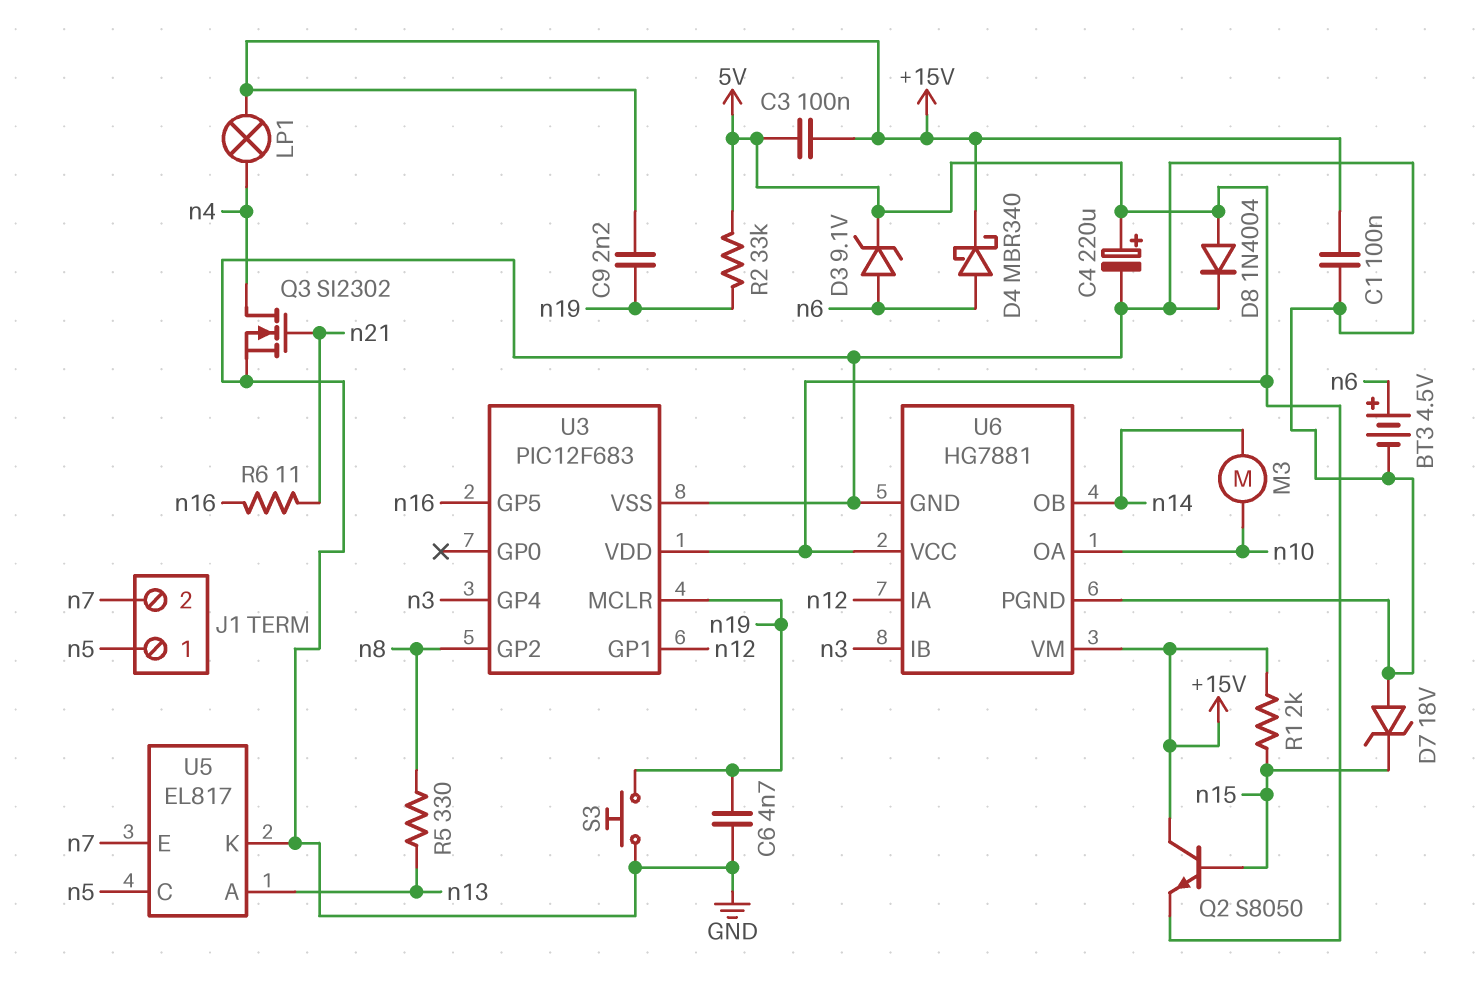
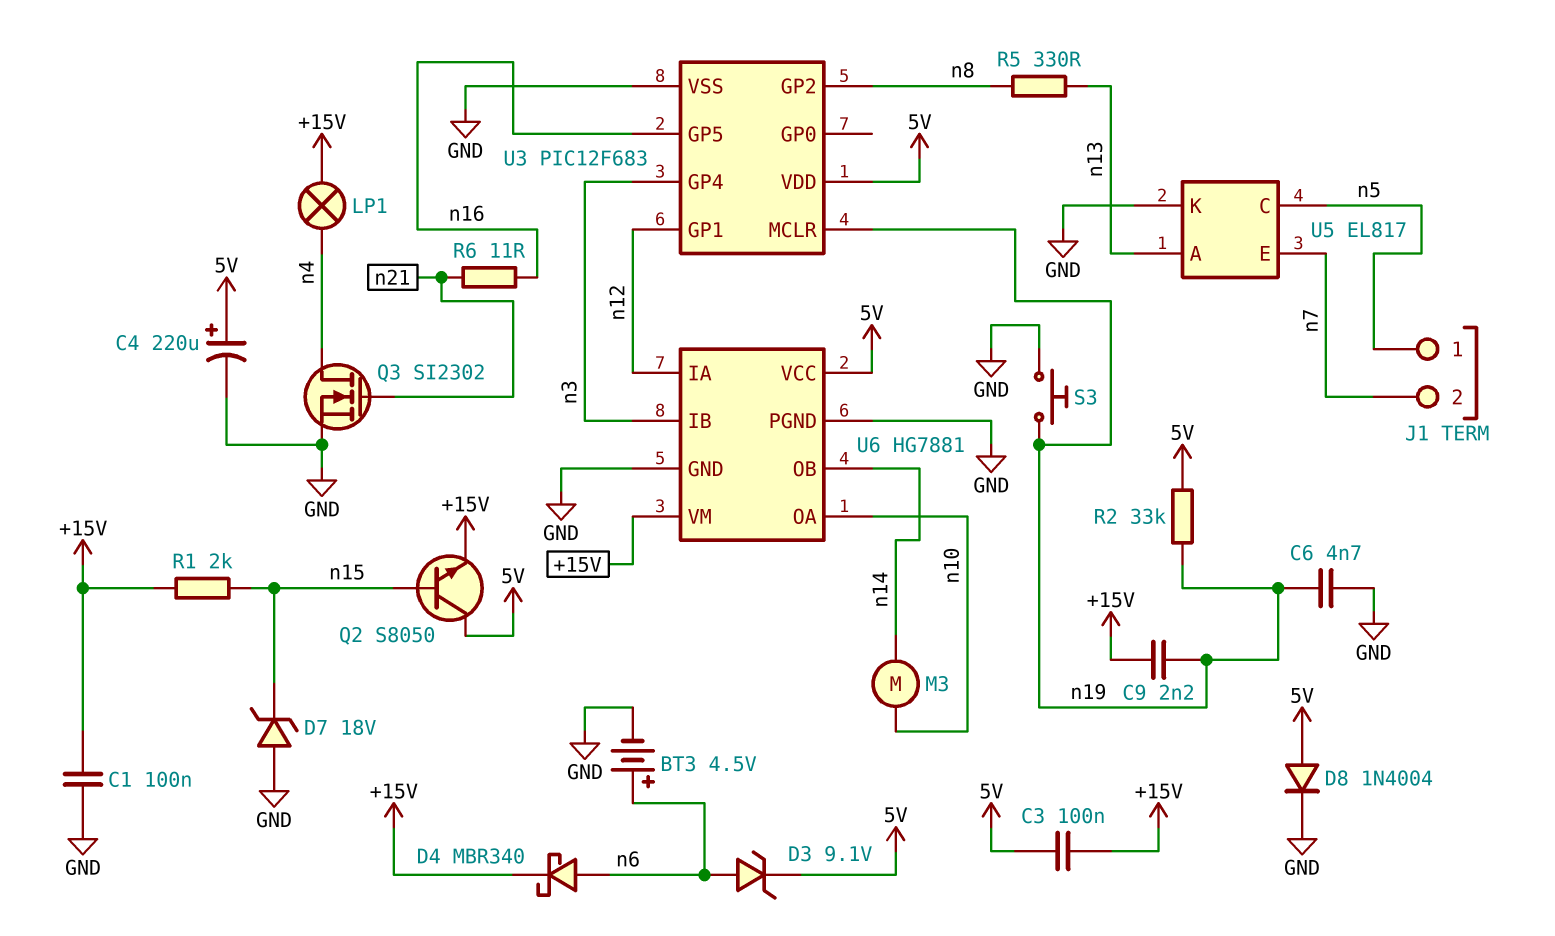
Q2: NPN S8050 (B n15, C +15V, E 5V) -> NPN S8050 (B n15, C 5V, E +15V)

